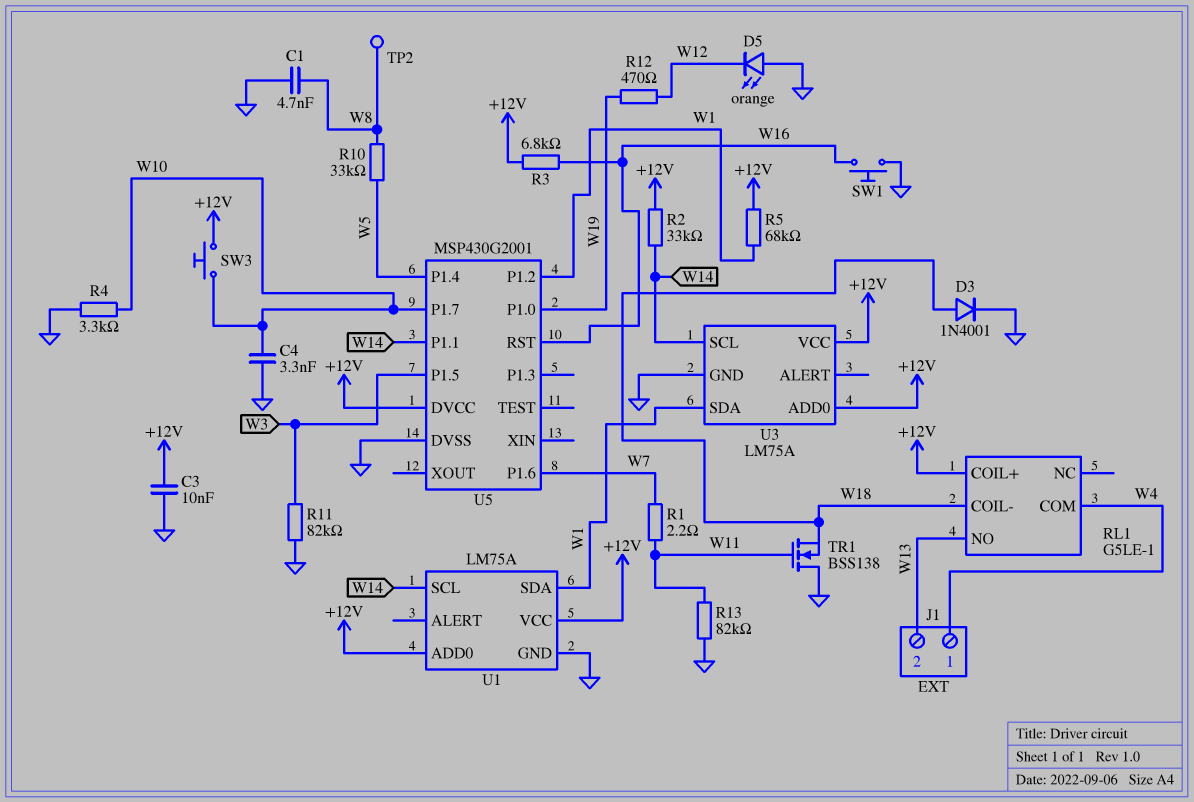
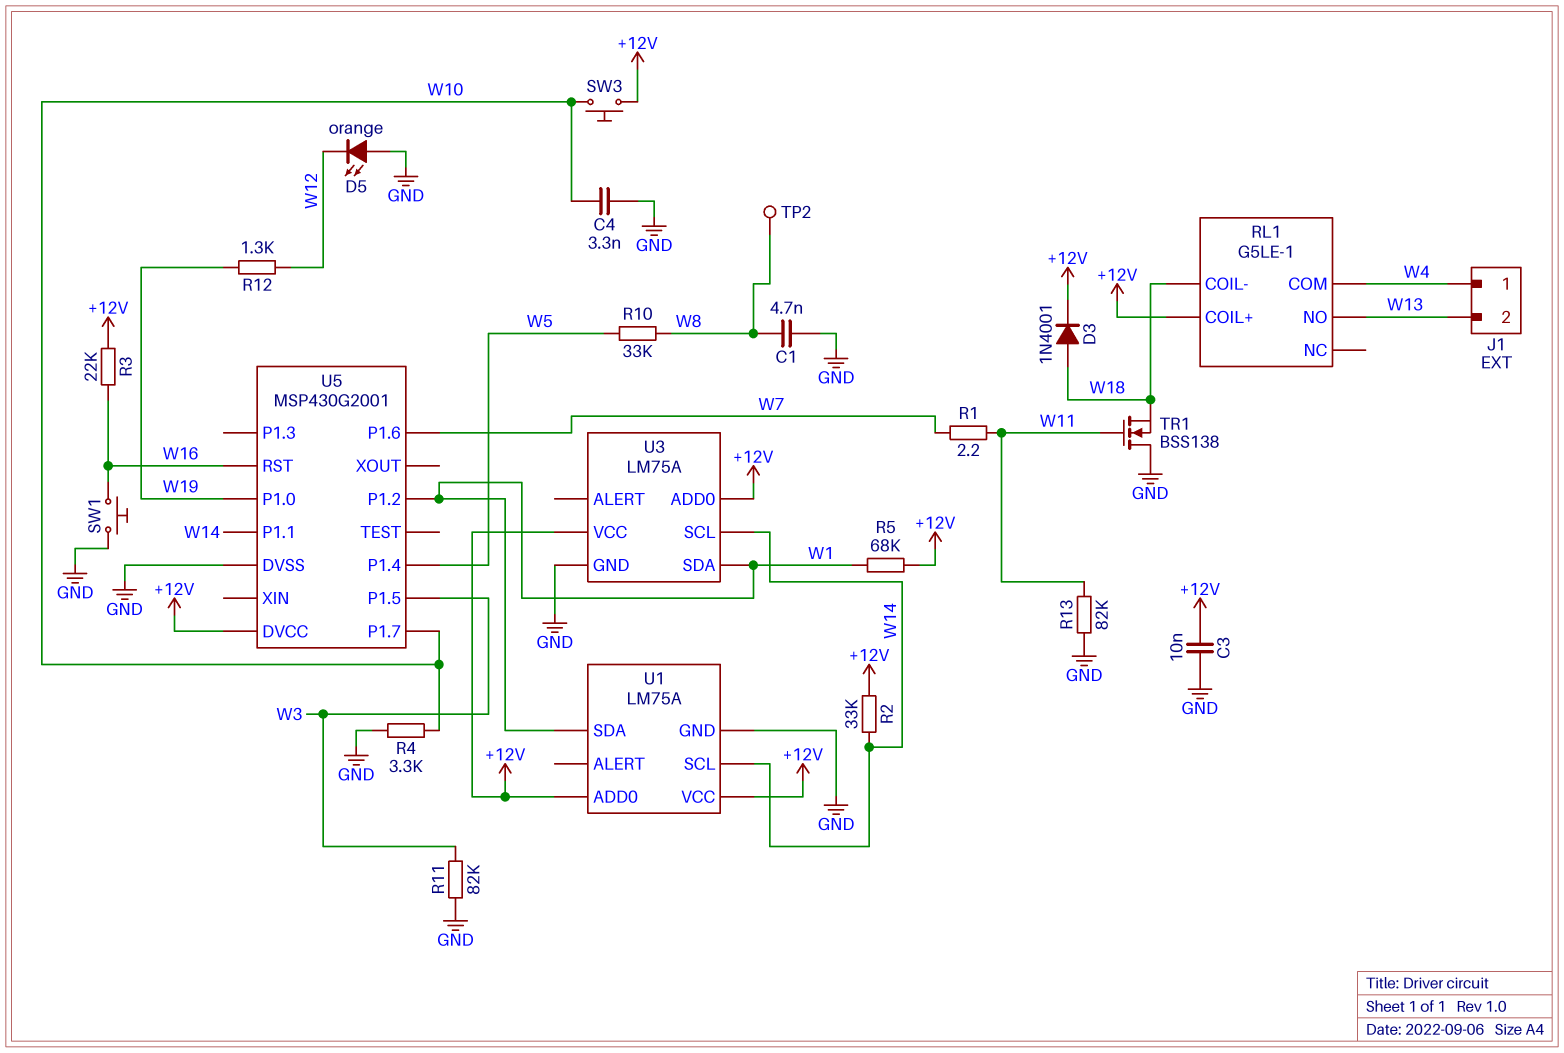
D3: diode 1N4001 (A W18, K GND) -> diode 1N4001 (A W18, K +12V)
R3: 6.8k (+12V, W16) -> 22k (+12V, W16)
R12: 470 (W12, W19) -> 1.3k (W12, W19)

